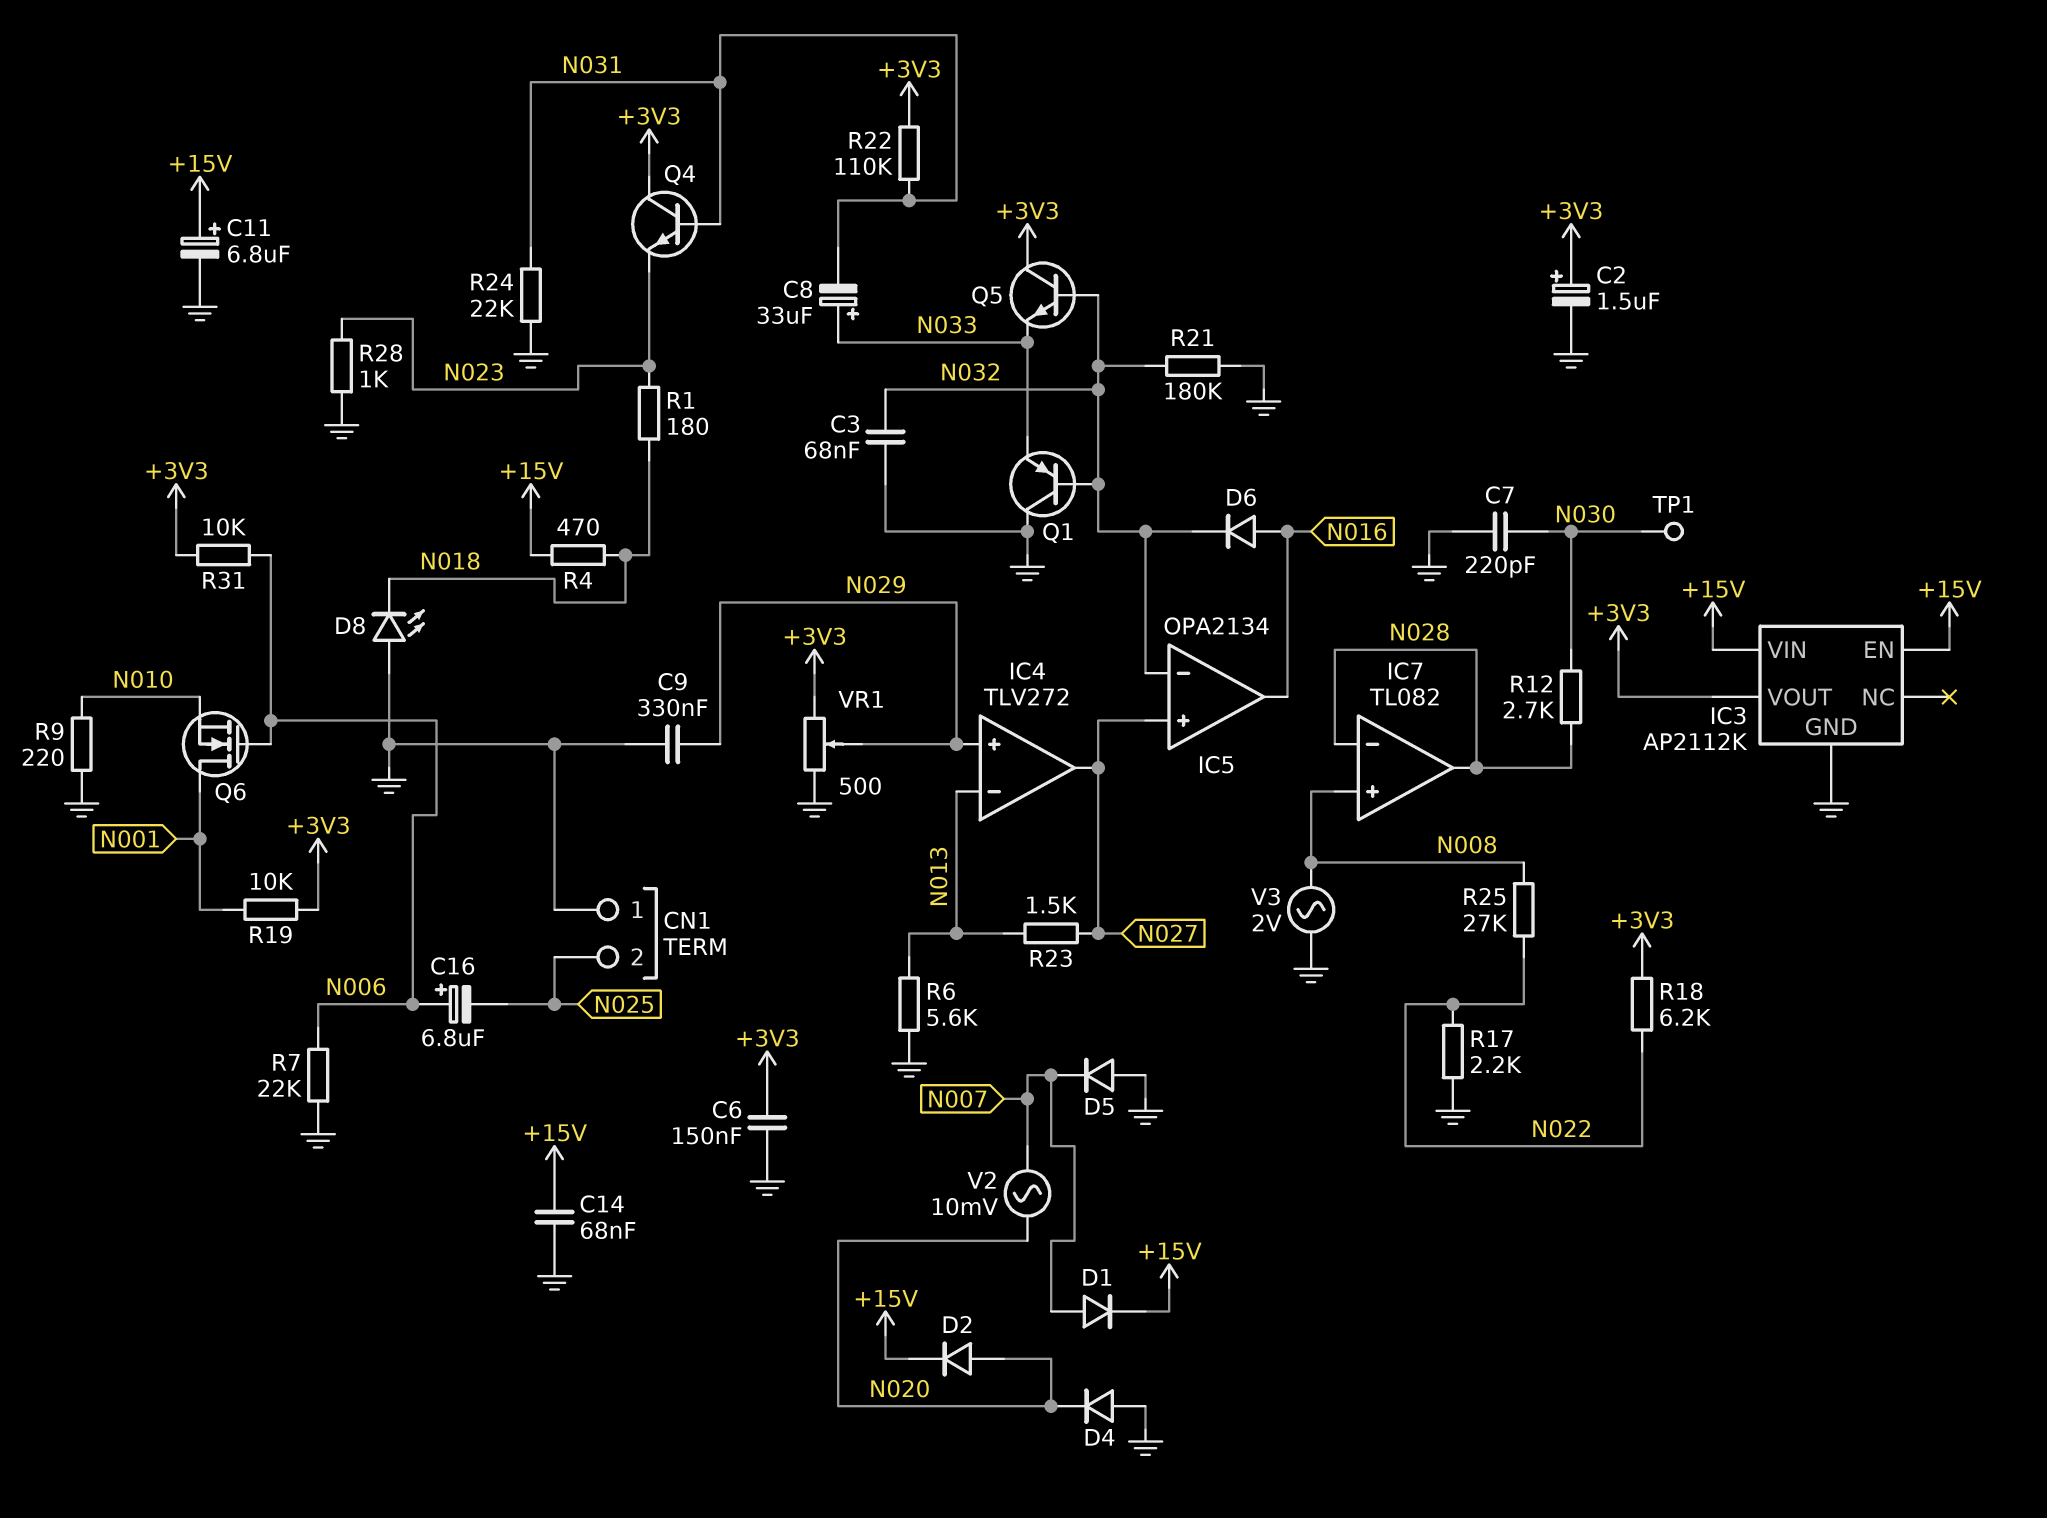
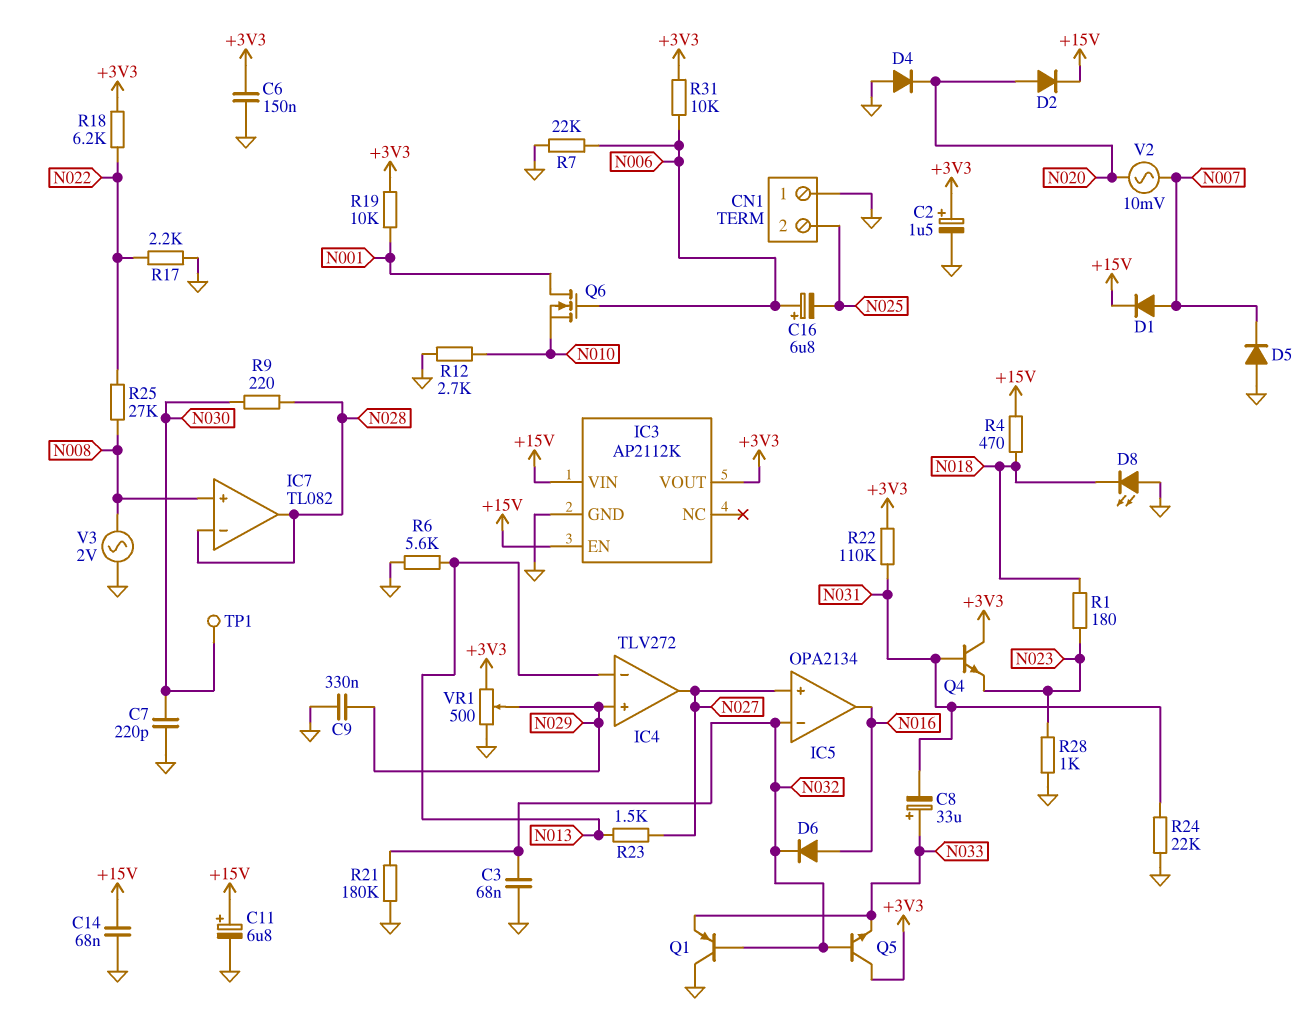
R9: 220 (GND, N010) -> 220 (N028, N030)
R12: 2.7k (N028, N030) -> 2.7k (GND, N010)

